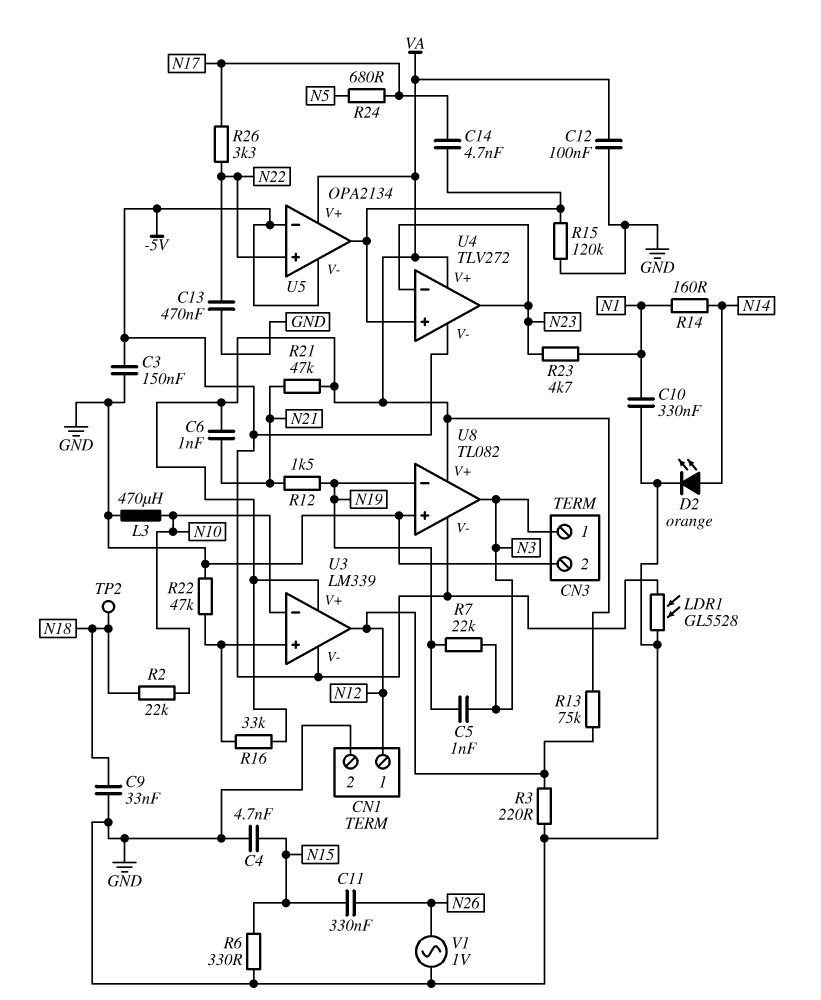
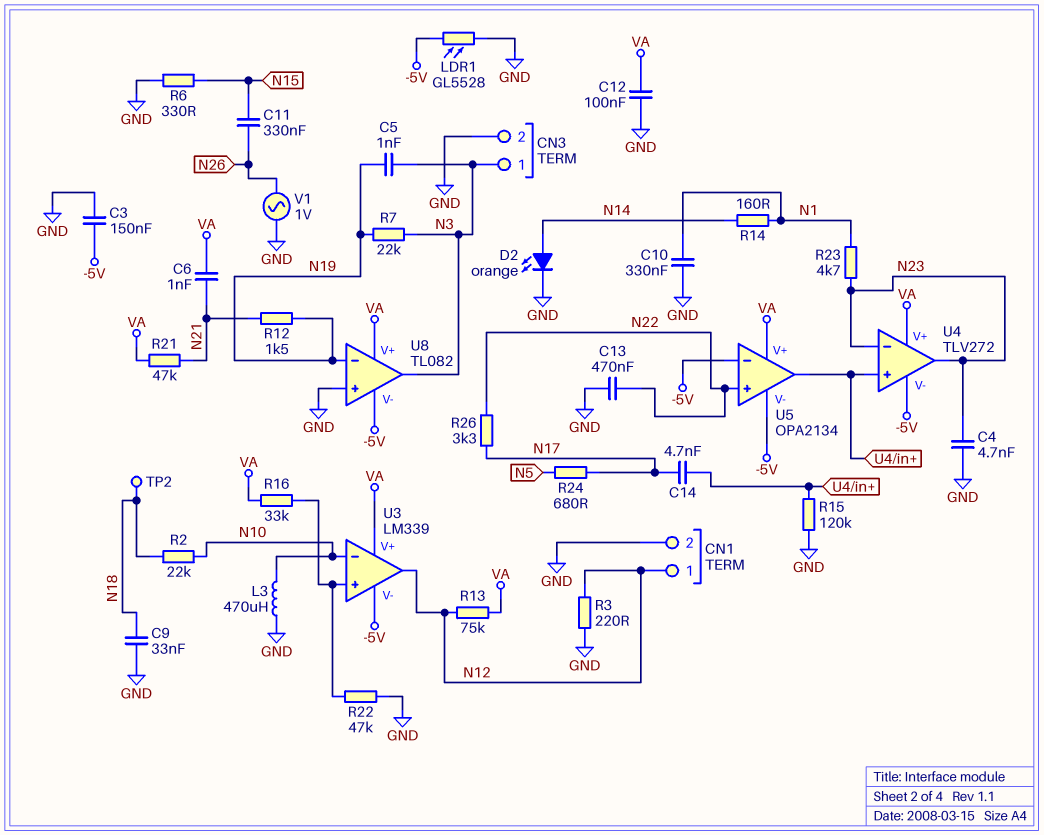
C4: 4.7nF (GND, N15) -> 4.7nF (GND, N23)

